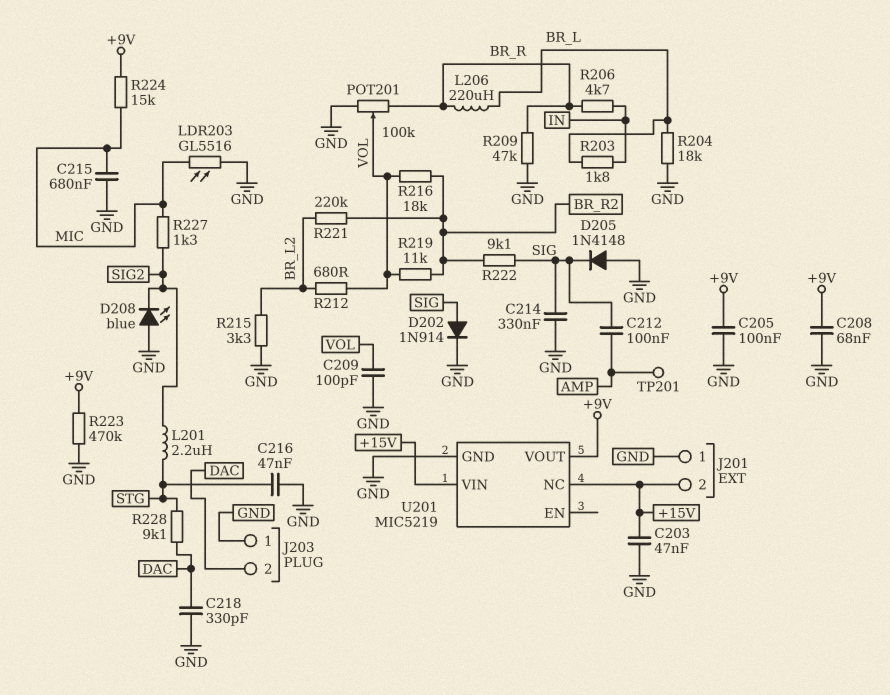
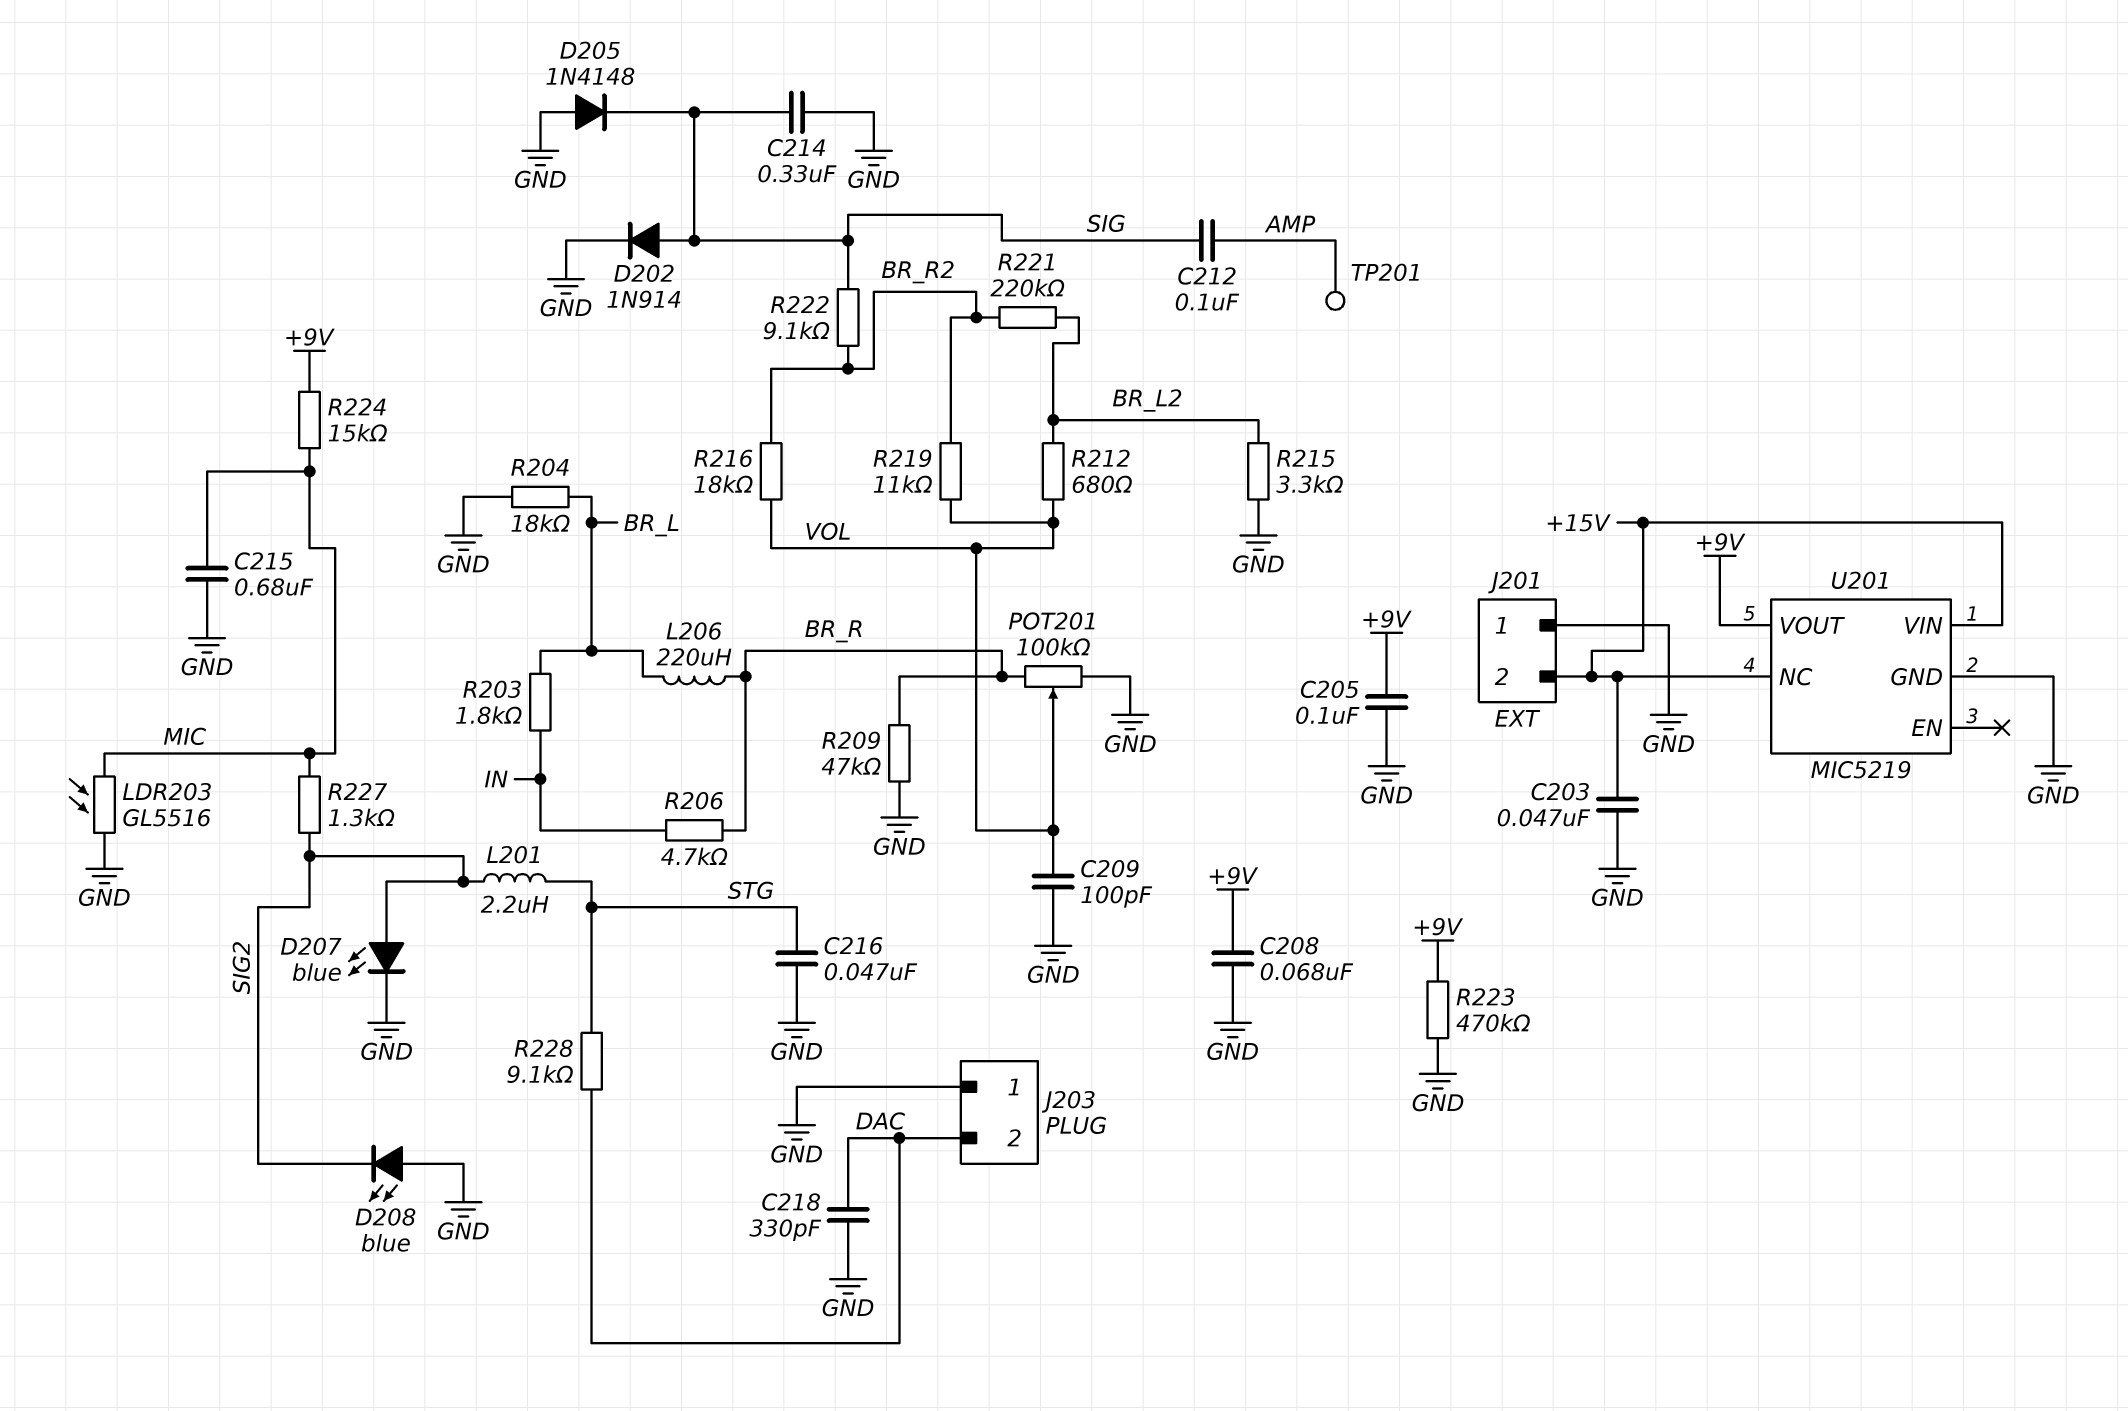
D207: none -> LED blue (A SIG2, K GND)

